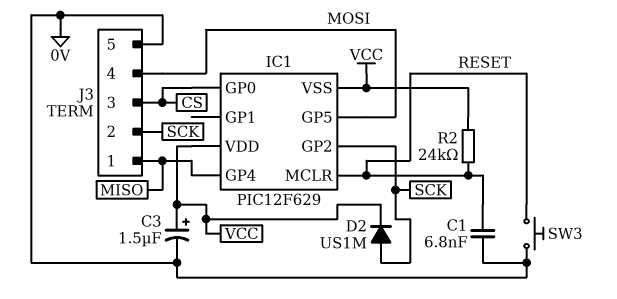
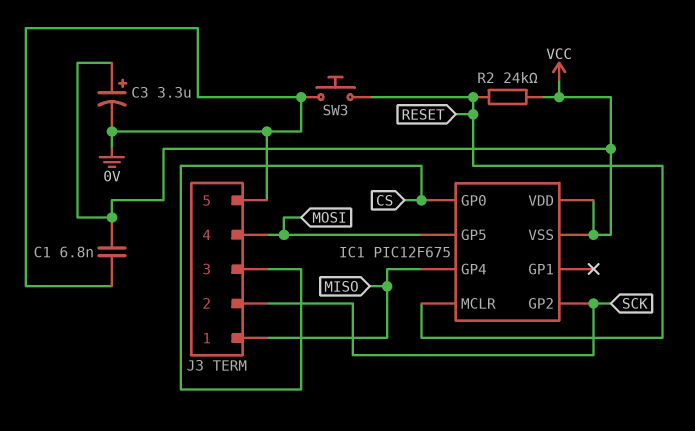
C1: 6.8nF (0V, RESET) -> 6.8nF (0V, VCC)
C3: 1.5uF (plus VCC, minus 0V) -> 3.3uF (plus VCC, minus 0V)
D2: diode US1M (A SCK, K VCC) -> none
IC1: PIC12F629 -> PIC12F675

